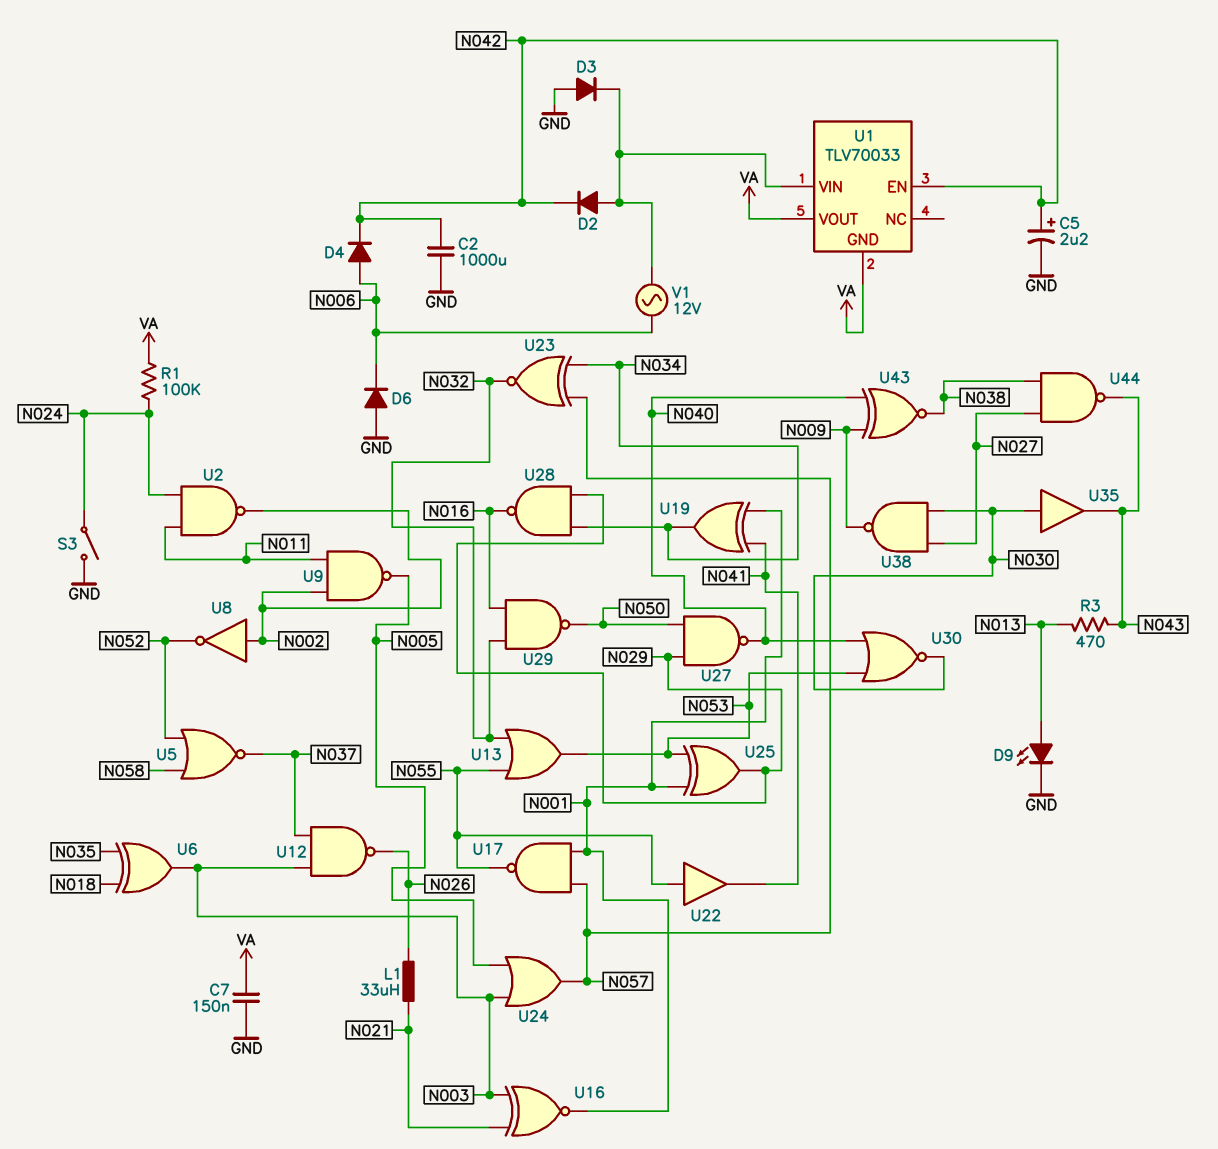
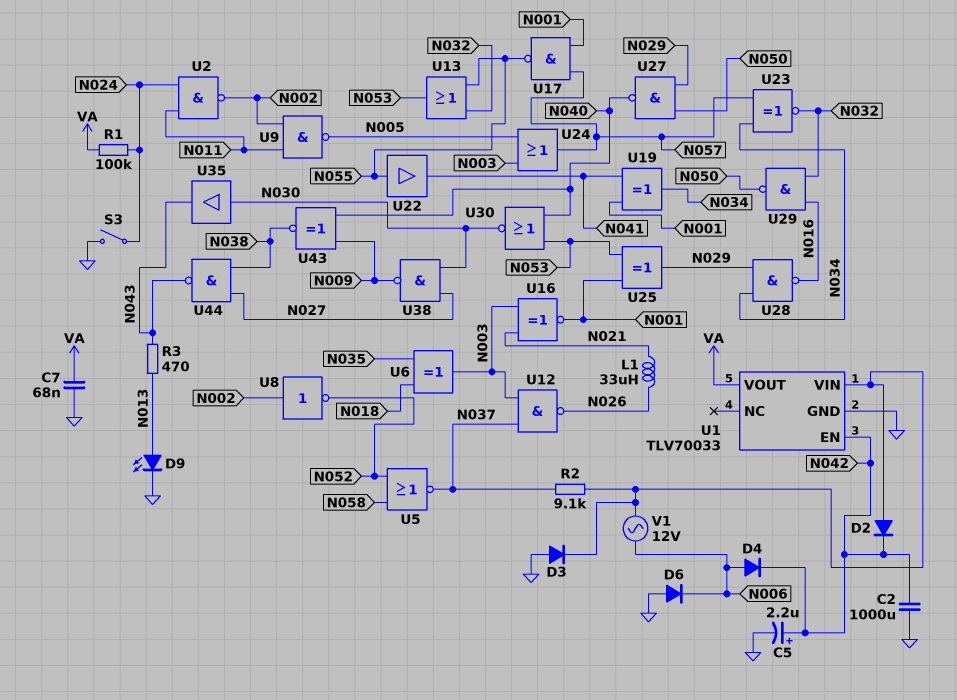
C7: 150nF (GND, VA) -> 68nF (GND, VA)
R2: none -> 9.1k (N037, U1/VIN)
U1 pin GND: VA -> GND

